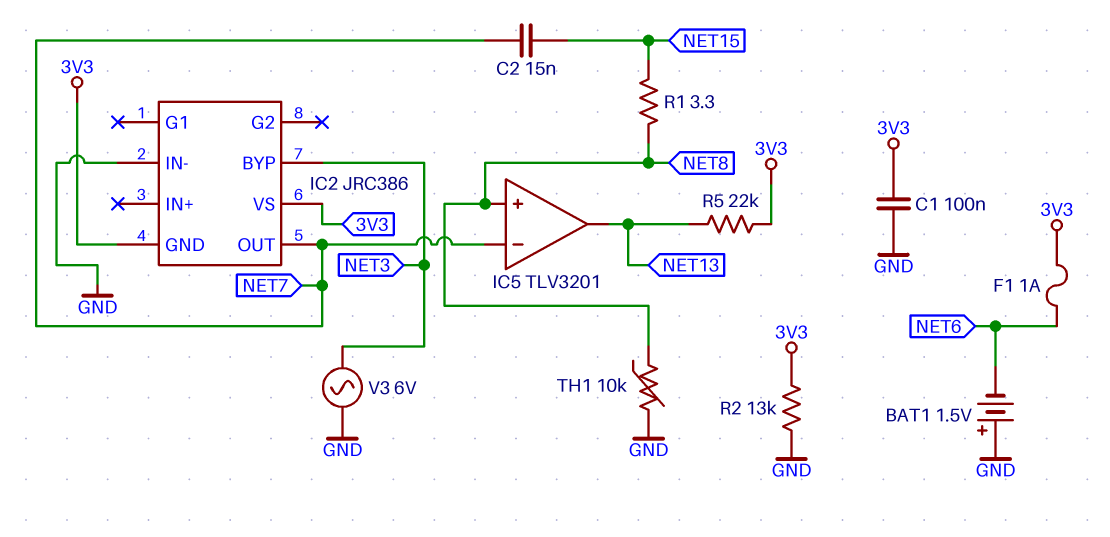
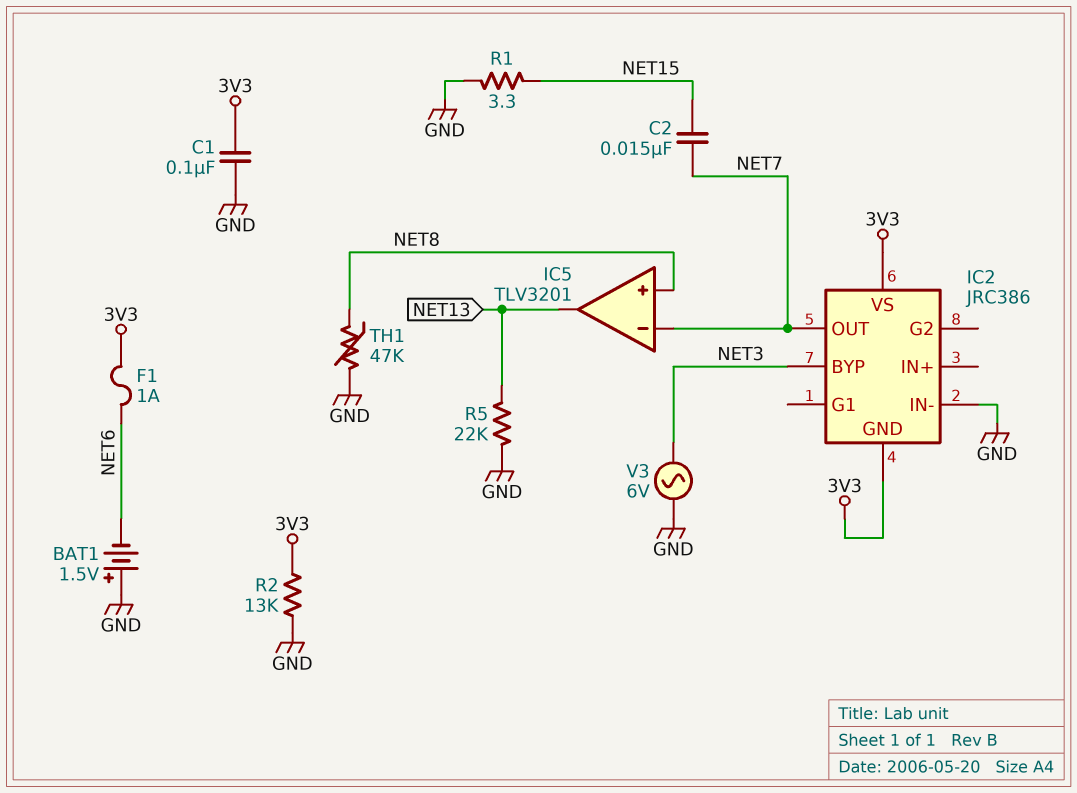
R1: 3.3 (NET8, NET15) -> 3.3 (GND, NET15)
R5: 22k (3V3, NET13) -> 22k (GND, NET13)
TH1: 10k (GND, NET8) -> 47k (GND, NET8)

